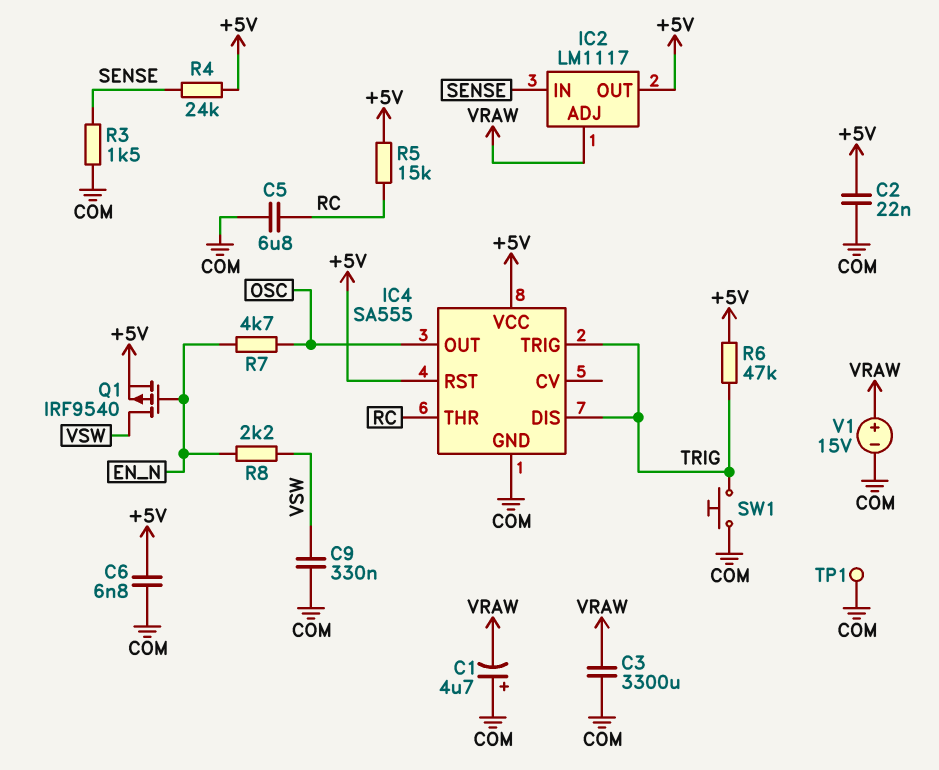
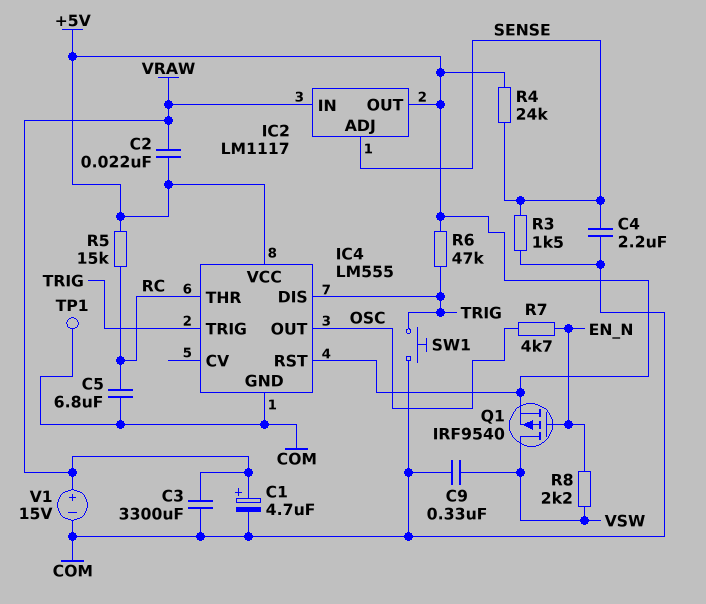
C1: 4.7uF (plus COM, minus VRAW) -> 4.7uF (plus VRAW, minus COM)
C2: 22nF (+5V, COM) -> 22nF (+5V, VRAW)
C4: none -> 2.2uF (COM, SENSE)
C6: 6.8nF (+5V, COM) -> none
IC2 pin ADJ: VRAW -> SENSE
IC2 pin IN: SENSE -> VRAW
IC4: SA555 -> LM555

